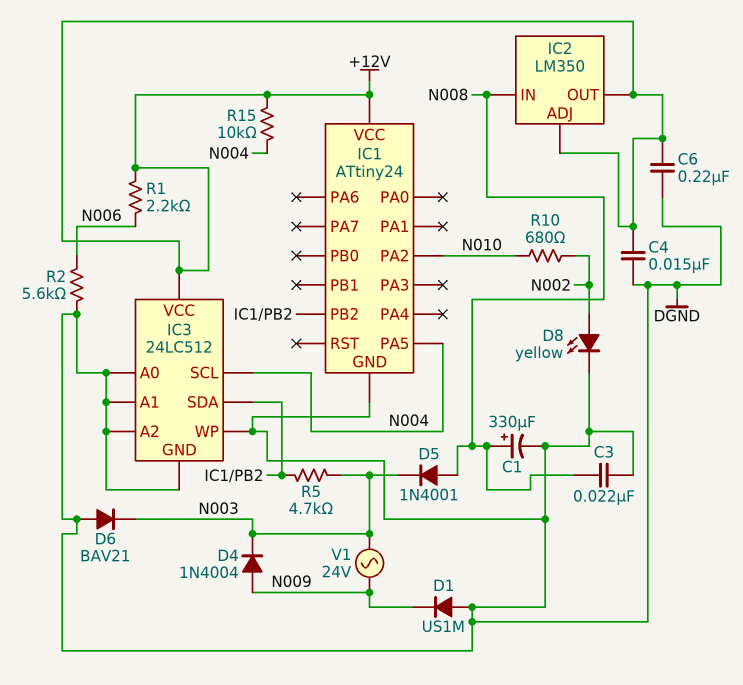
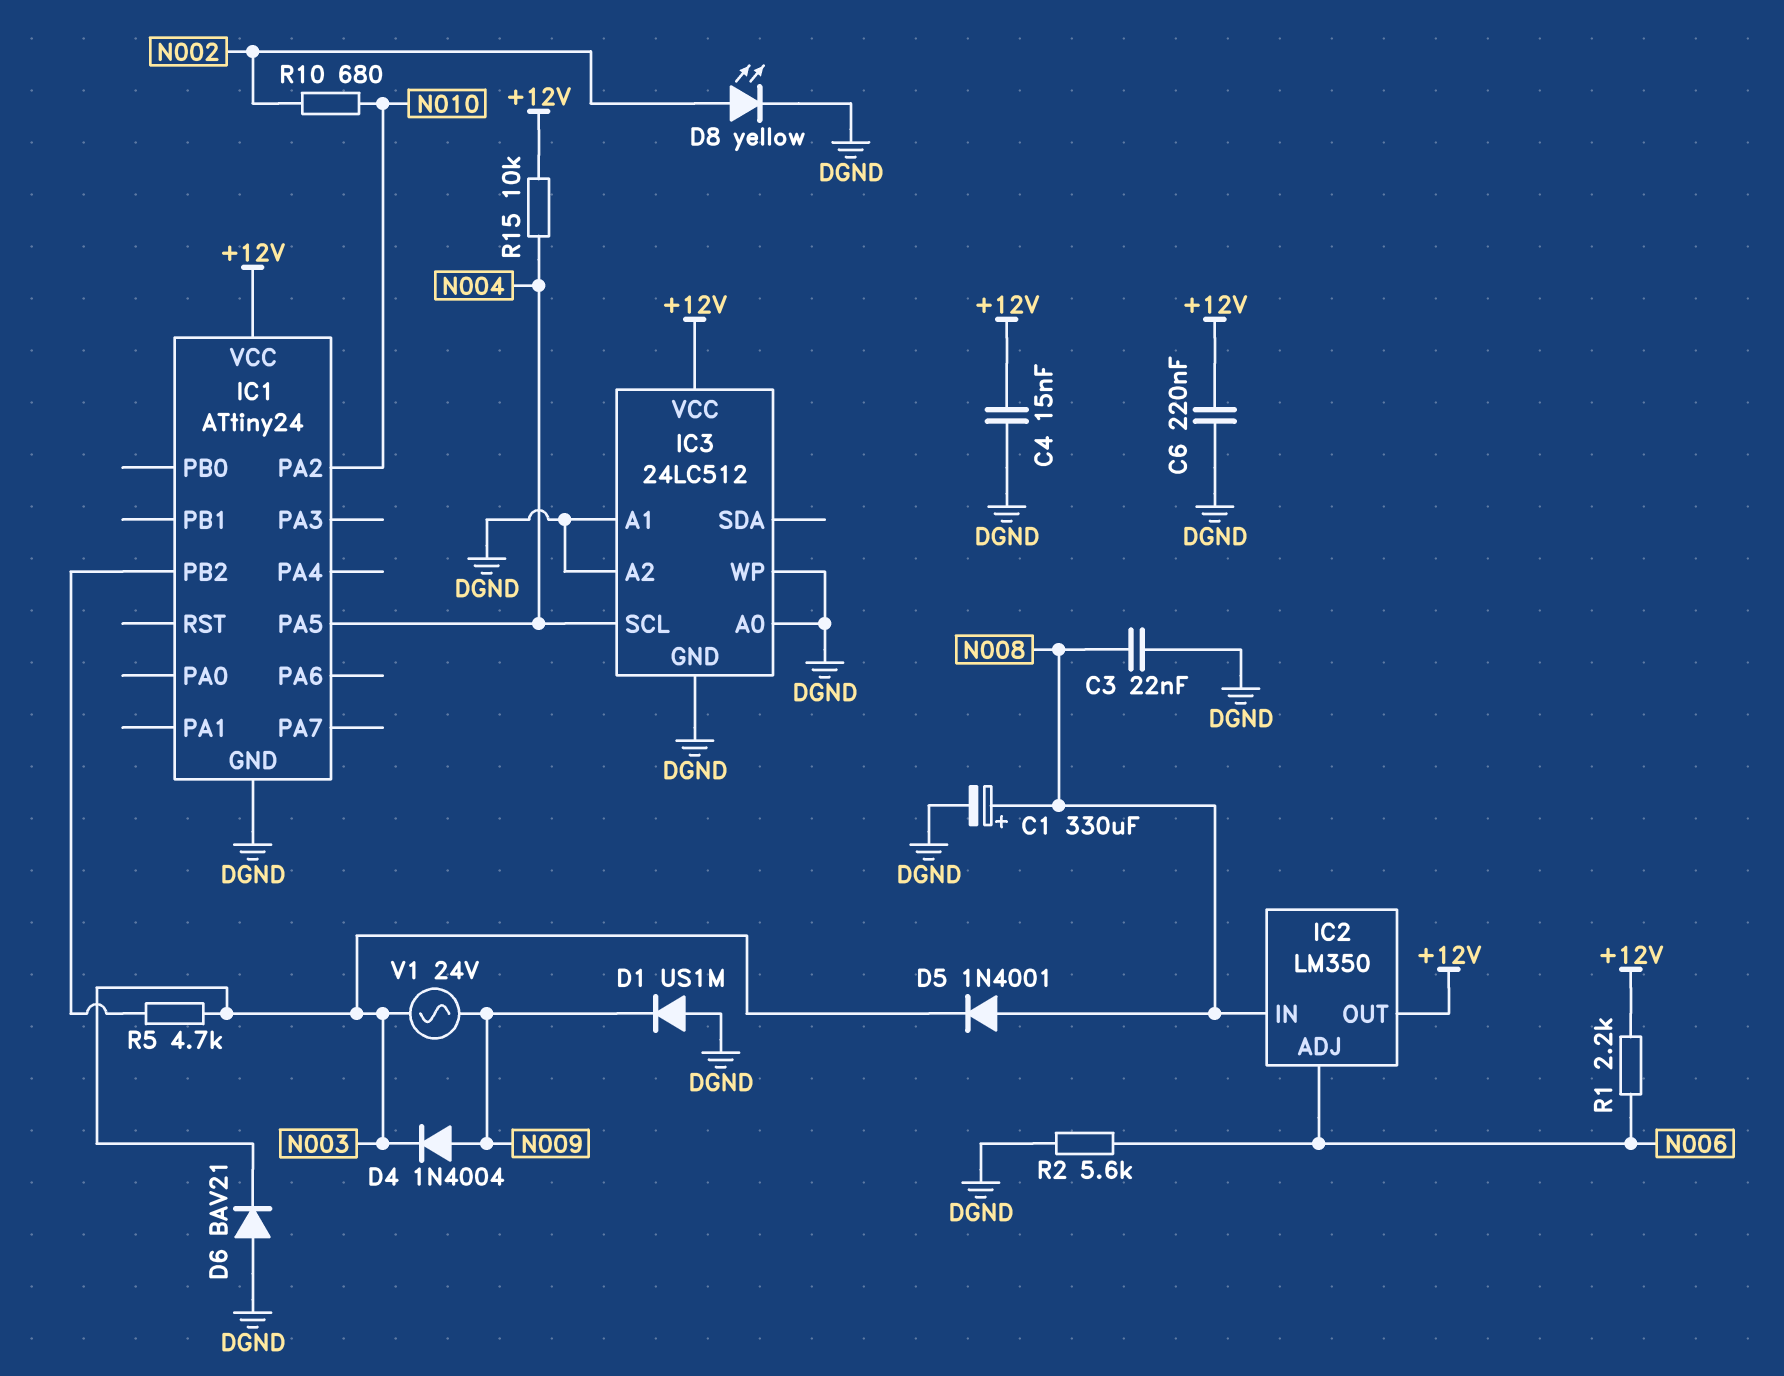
IC2 pin ADJ: +12V -> N006
IC3 pin SDA: IC1/PB2 -> none

